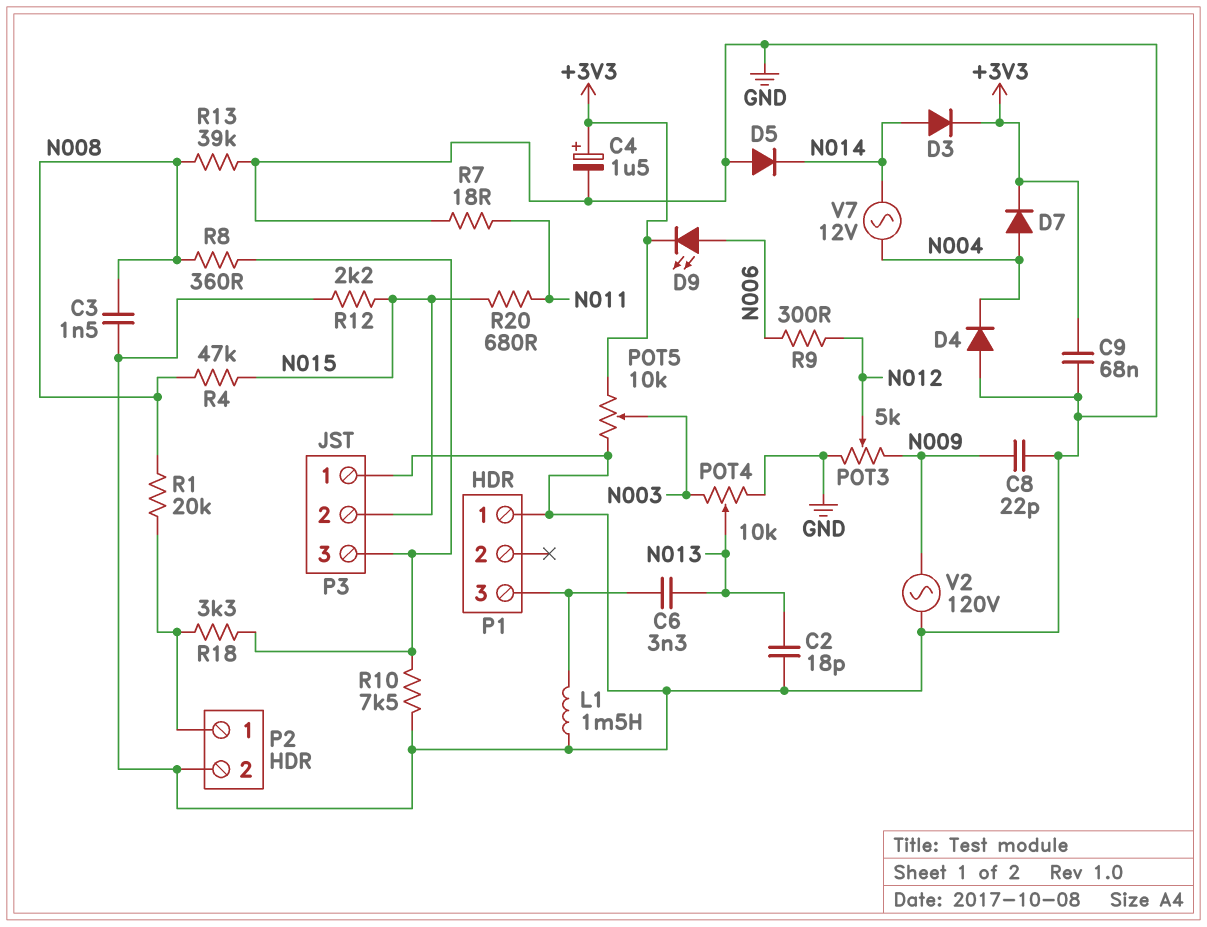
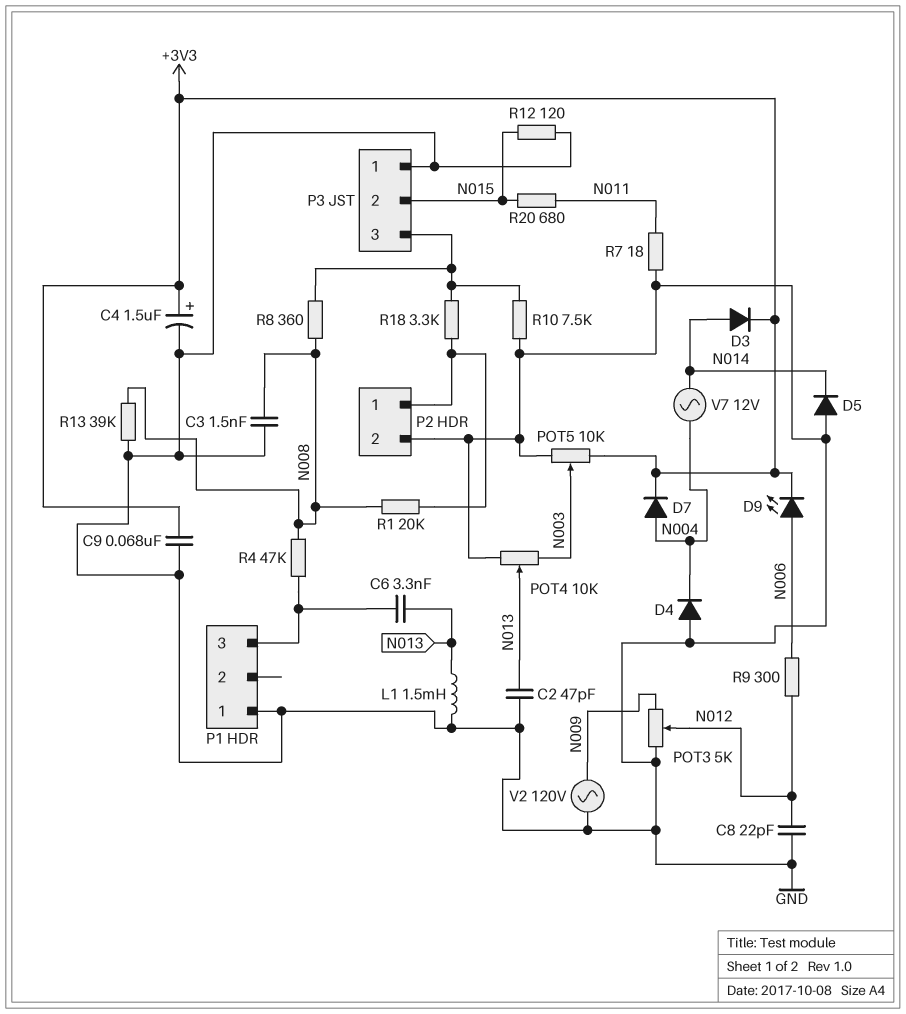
C2: 18pF (GND, N013) -> 47pF (GND, N013)
C8: 22pF (GND, N009) -> 22pF (GND, N012)
L1: 1.5mH (GND, P1/3) -> 1.5mH (GND, N013)
R4: 47k (N008, N015) -> 47k (N008, P1/3)
R12: 2.2k (GND, N015) -> 120 (GND, N015)

